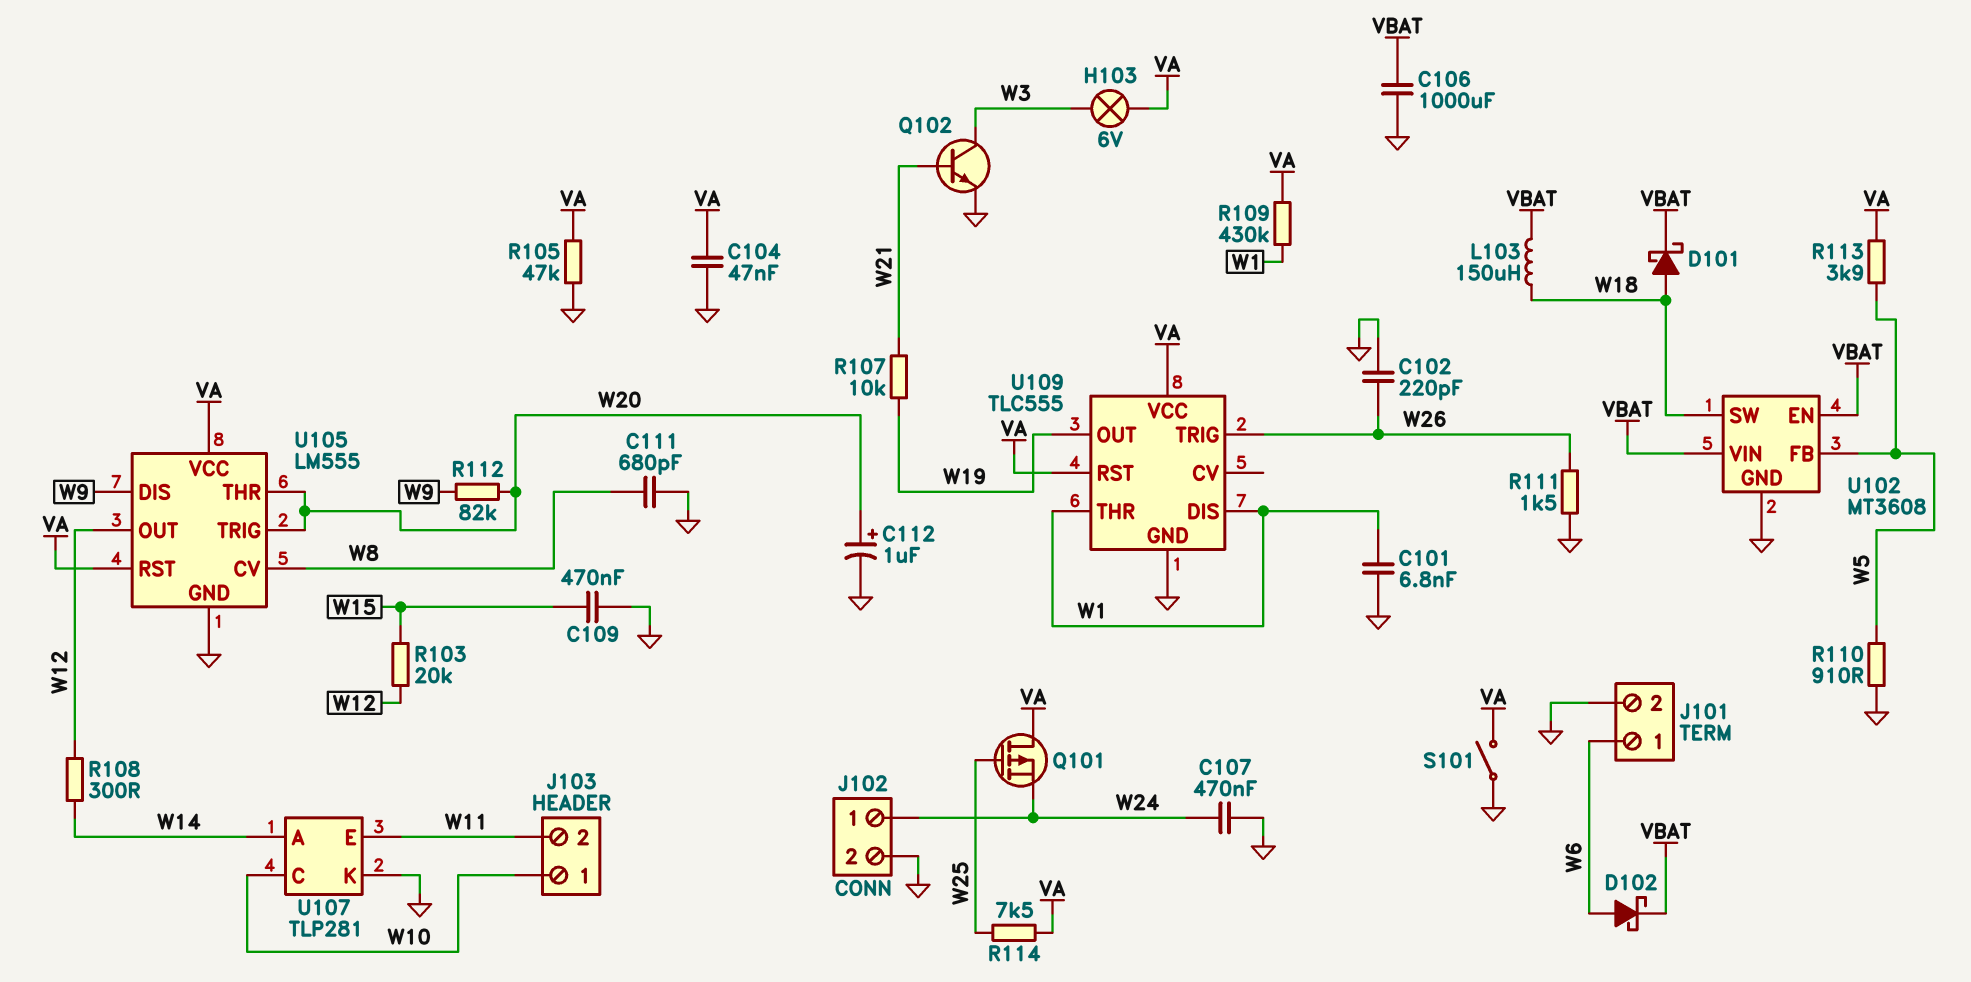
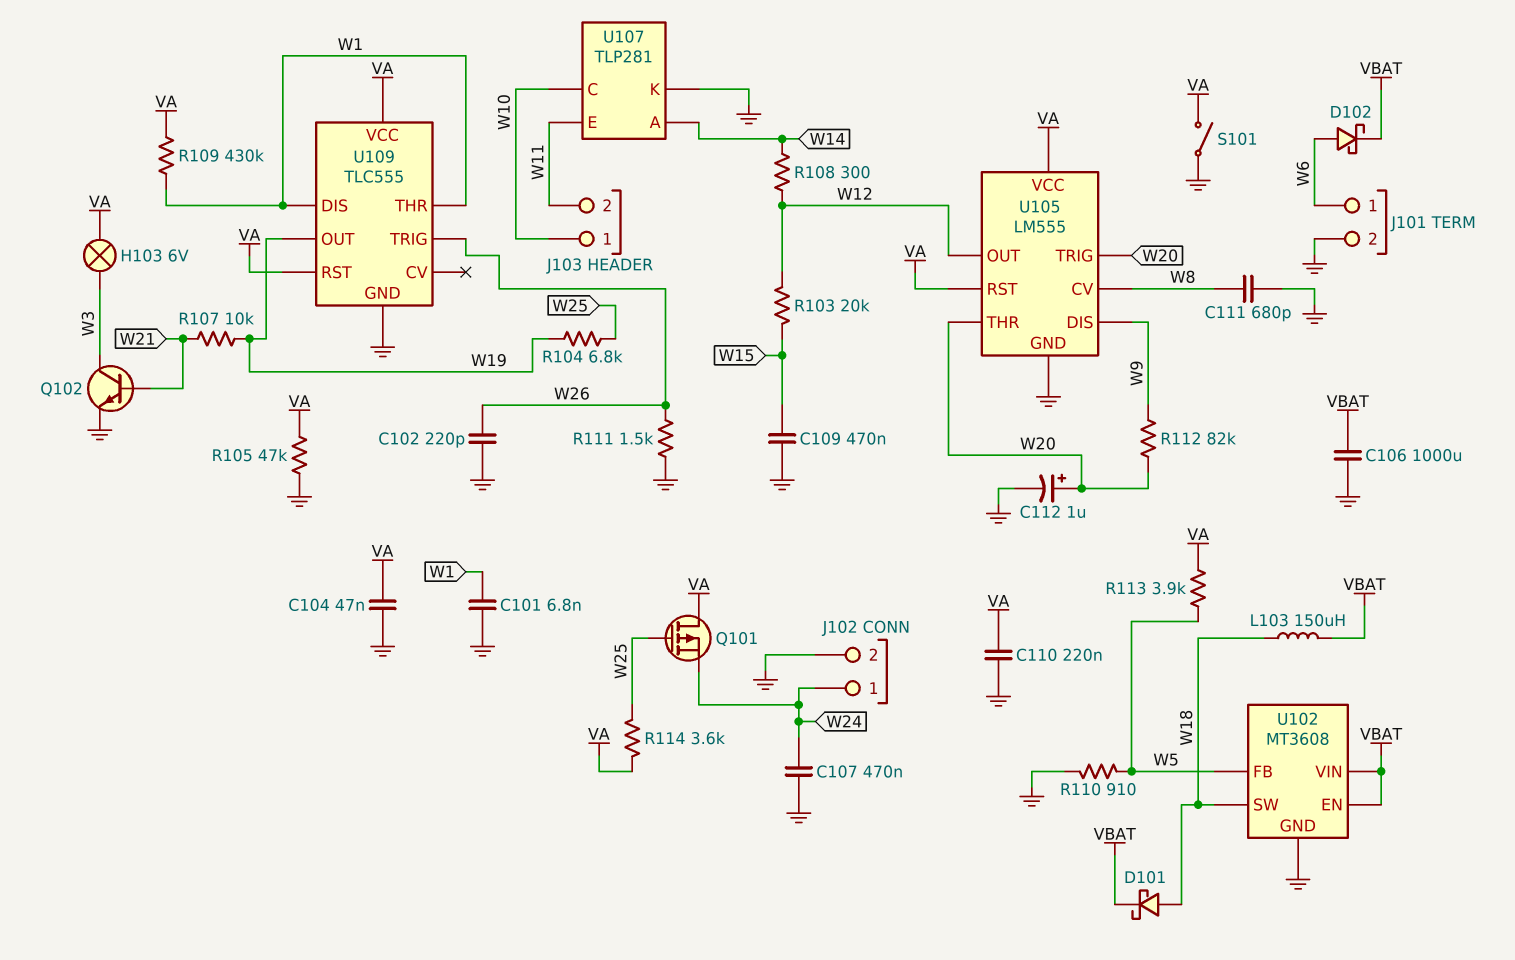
C110: none -> 220nF (GND, VA)
R104: none -> 6.8k (W19, W25)
R114: 7.5k (VA, W25) -> 3.6k (VA, W25)

